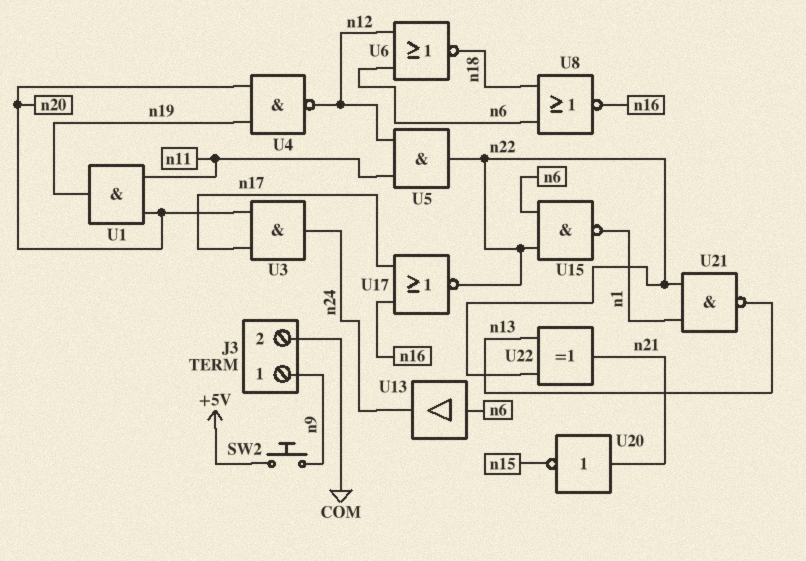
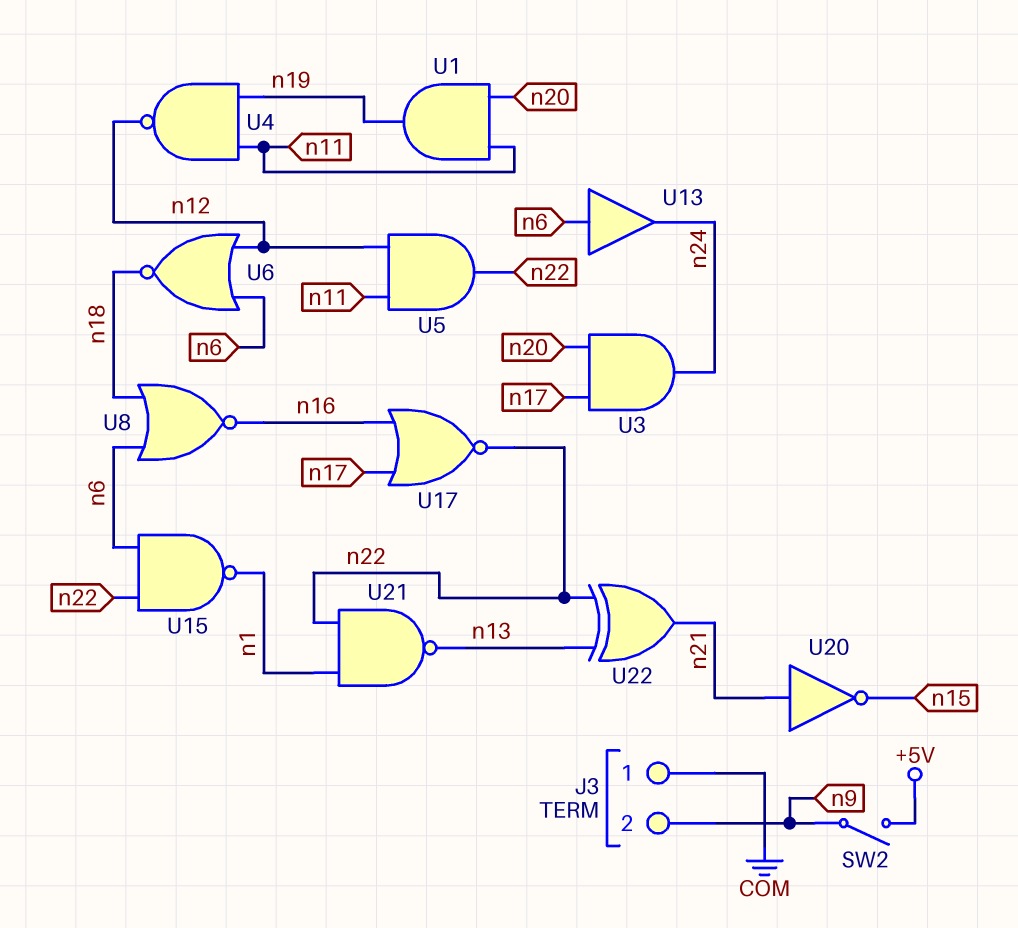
J3 pin 1: n9 -> COM
J3 pin 2: COM -> n9
SW2: button (+5V, n9) -> switch (+5V, n9)
U4: NAND (in n19, in n20, out n12) -> NAND (in n11, in n19, out n12)

